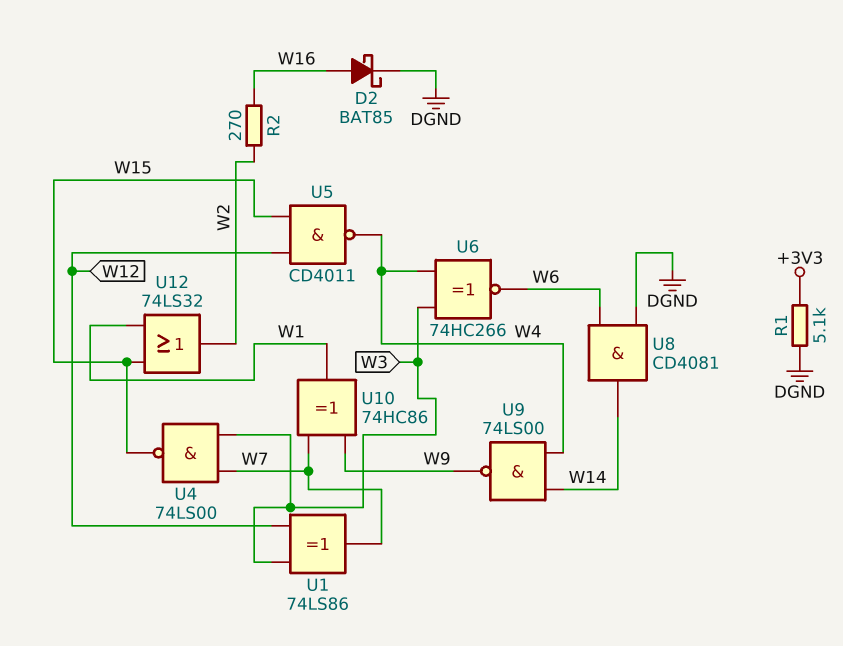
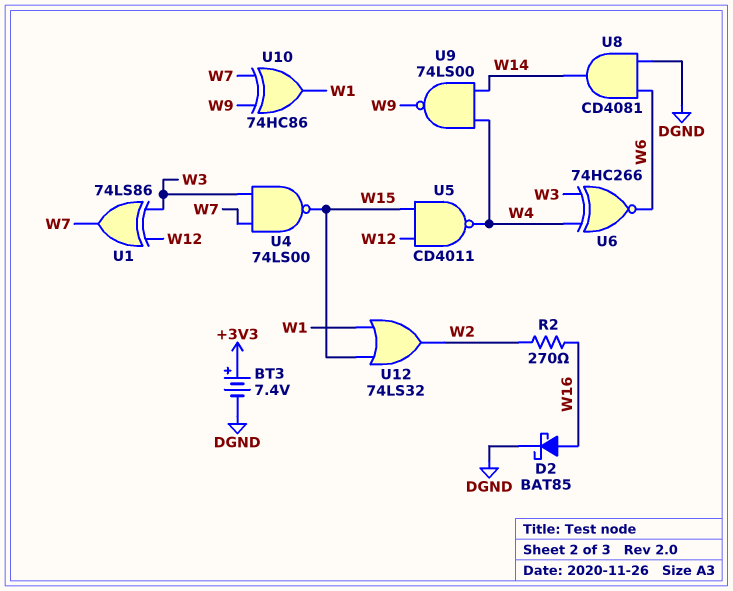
BT3: none -> 7.4V (plus +3V3, minus DGND)
R1: 5.1k (+3V3, DGND) -> none

